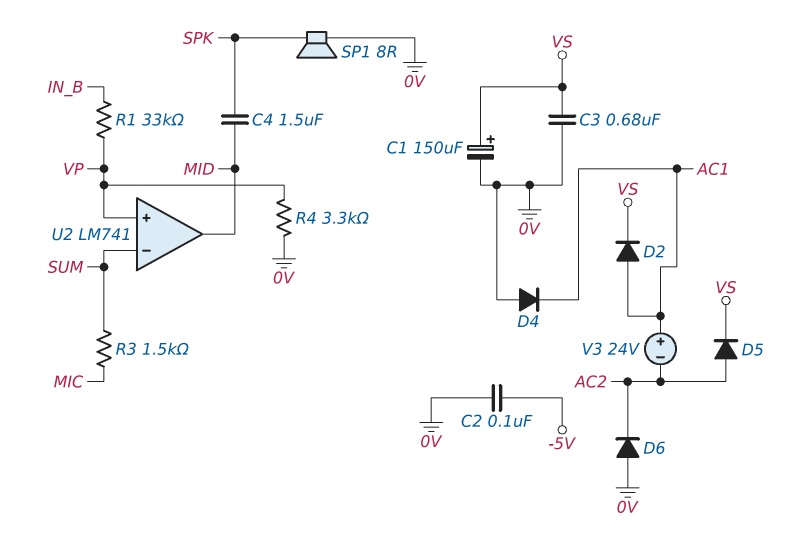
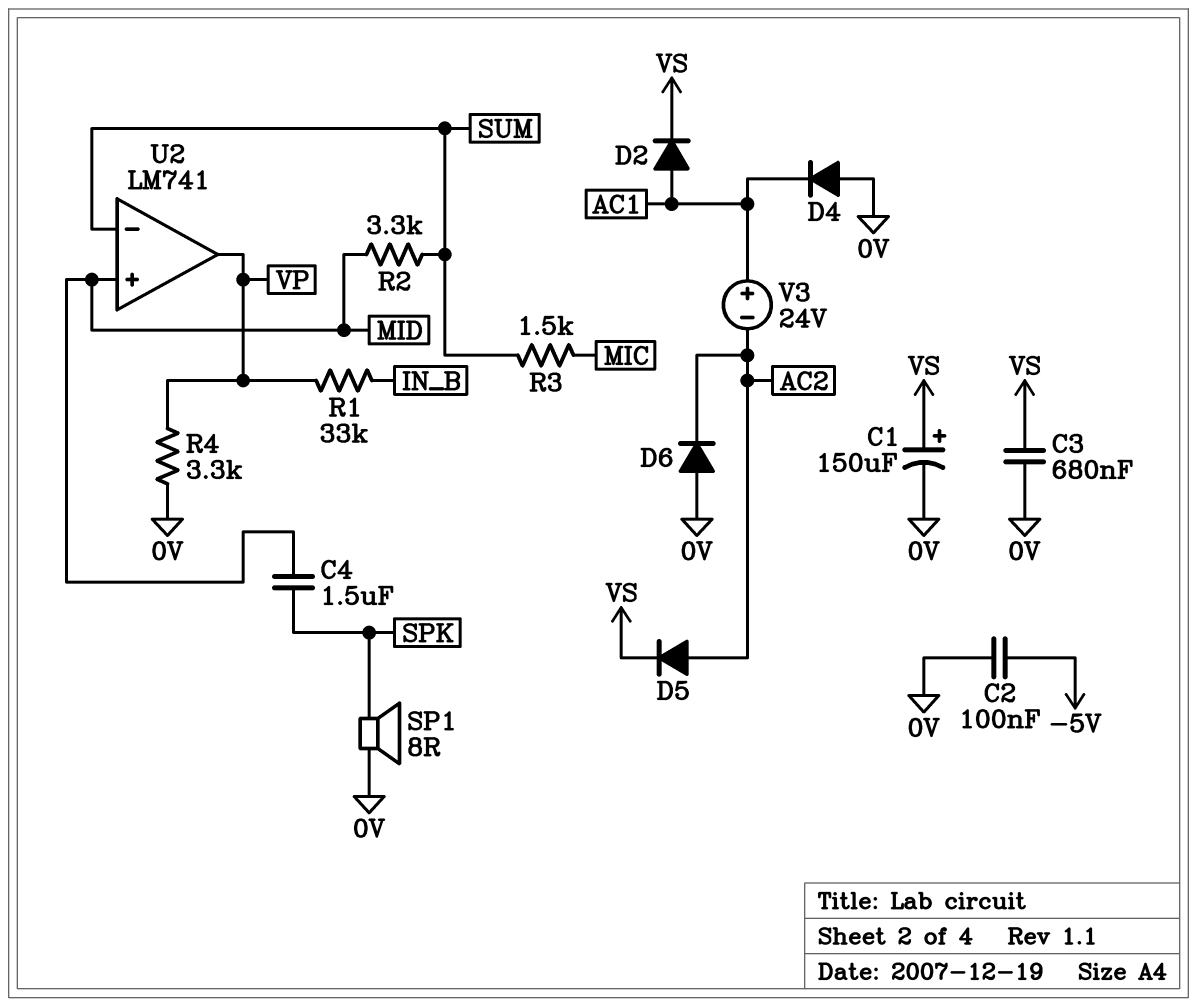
R2: none -> 3.3k (MID, SUM)
U2 pin in+: VP -> MID
U2 pin out: MID -> VP

